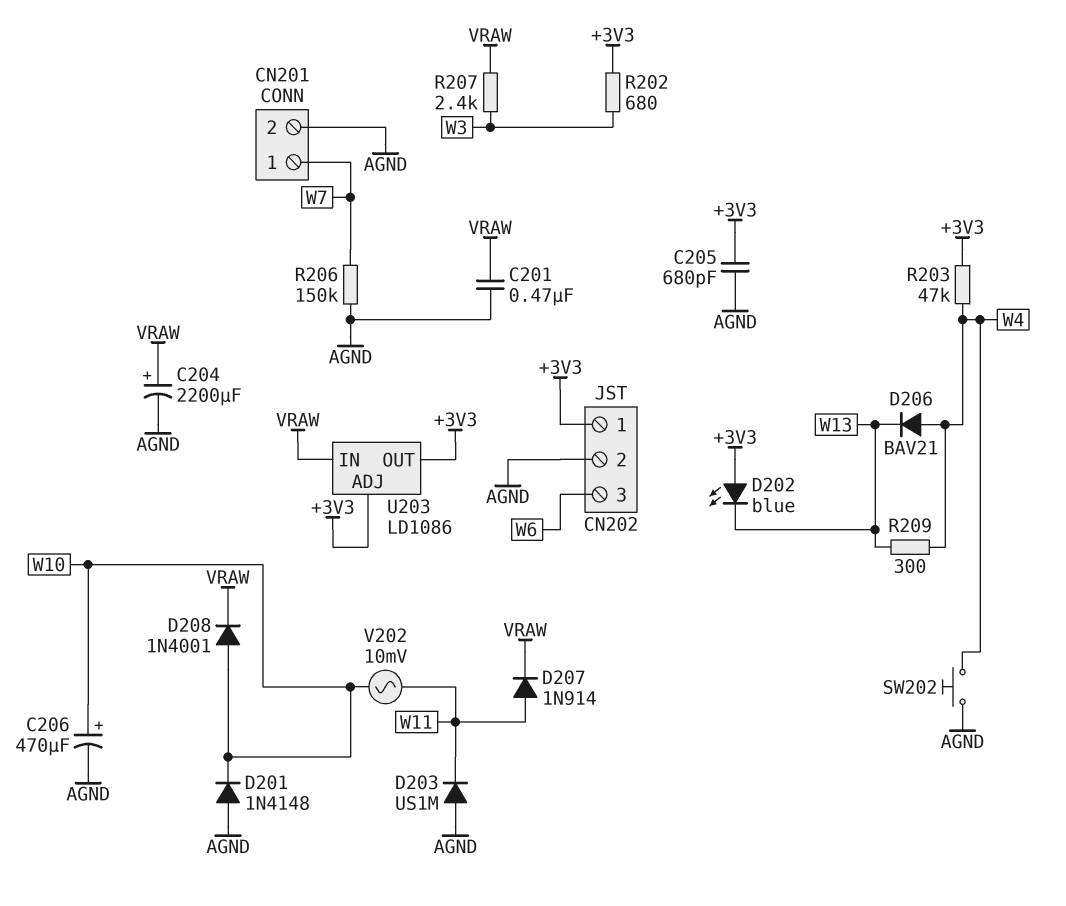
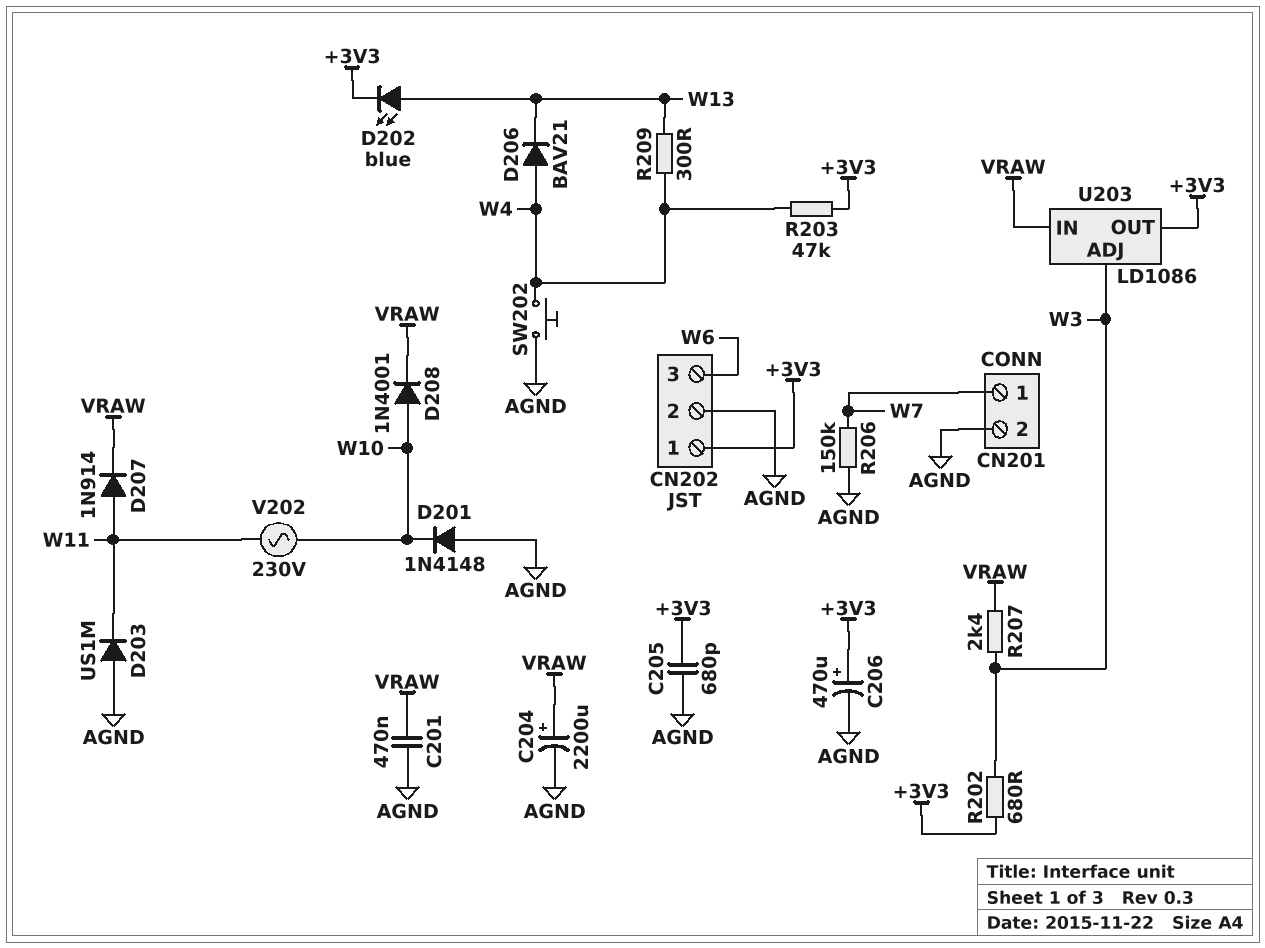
C206: 470uF (plus W10, minus AGND) -> 470uF (plus +3V3, minus AGND)
D202: LED blue (A +3V3, K W13) -> LED blue (A W13, K +3V3)
U203 pin ADJ: +3V3 -> W3
V202: AC 10mV (W10, W11) -> AC 230V (W10, W11)

